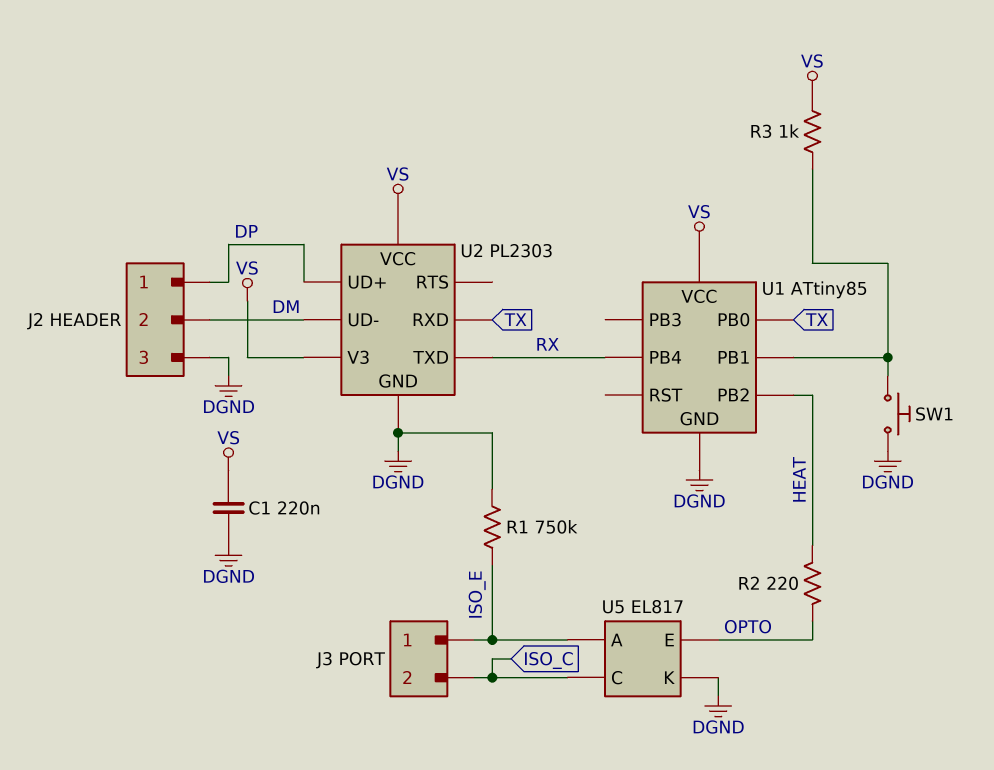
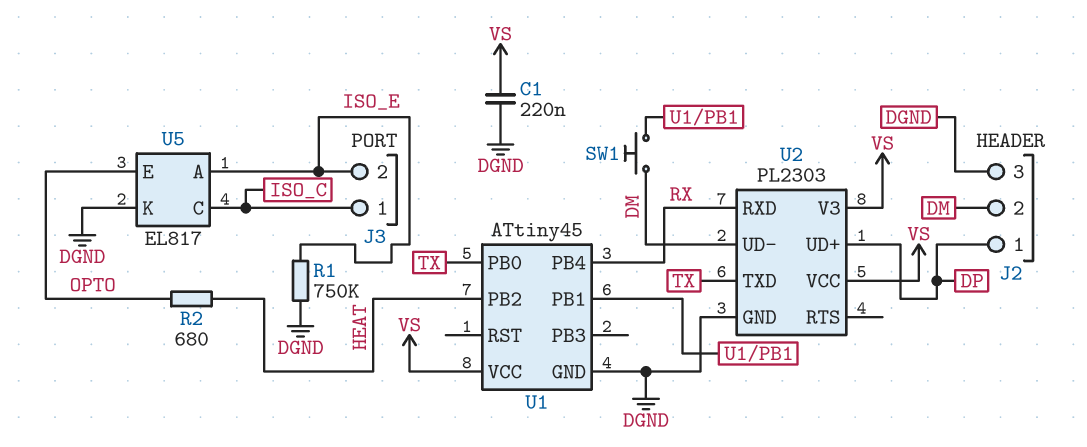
J3 pin 1: ISO_E -> ISO_C
J3 pin 2: ISO_C -> ISO_E
R2: 220 (HEAT, OPTO) -> 680 (HEAT, OPTO)
R3: 1k (U1/PB1, VS) -> none
SW1: button (DGND, U1/PB1) -> button (DM, U1/PB1)
U1: ATtiny85 -> ATtiny45
U2 pin RXD: TX -> RX
U2 pin TXD: RX -> TX

